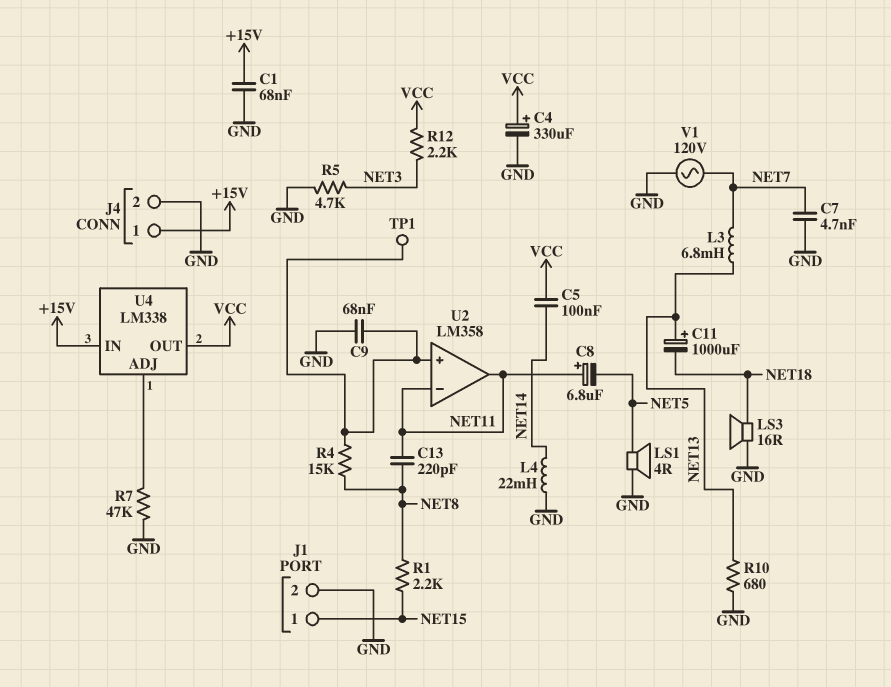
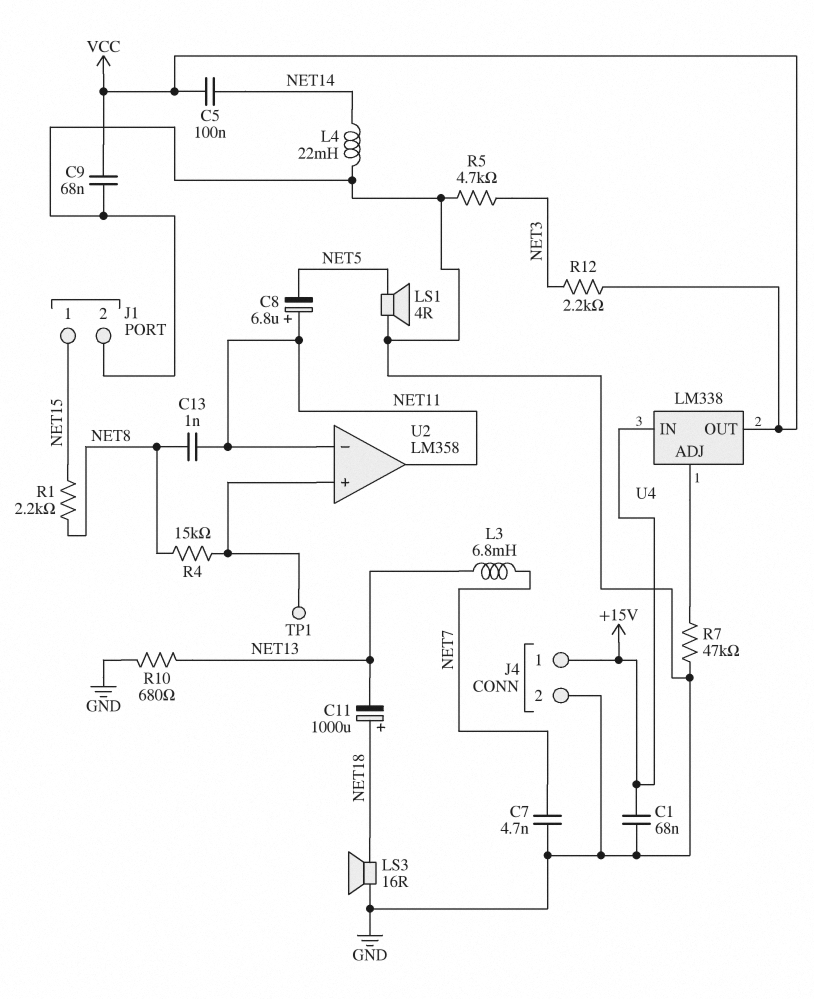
C4: 330uF (plus VCC, minus GND) -> none
C9: 68nF (GND, U2/in+) -> 68nF (GND, VCC)
C11: 1000uF (plus NET13, minus NET18) -> 1000uF (plus NET18, minus NET13)
C13: 220pF (NET8, NET11) -> 1nF (NET8, NET11)
V1: AC 120V (GND, NET7) -> none

